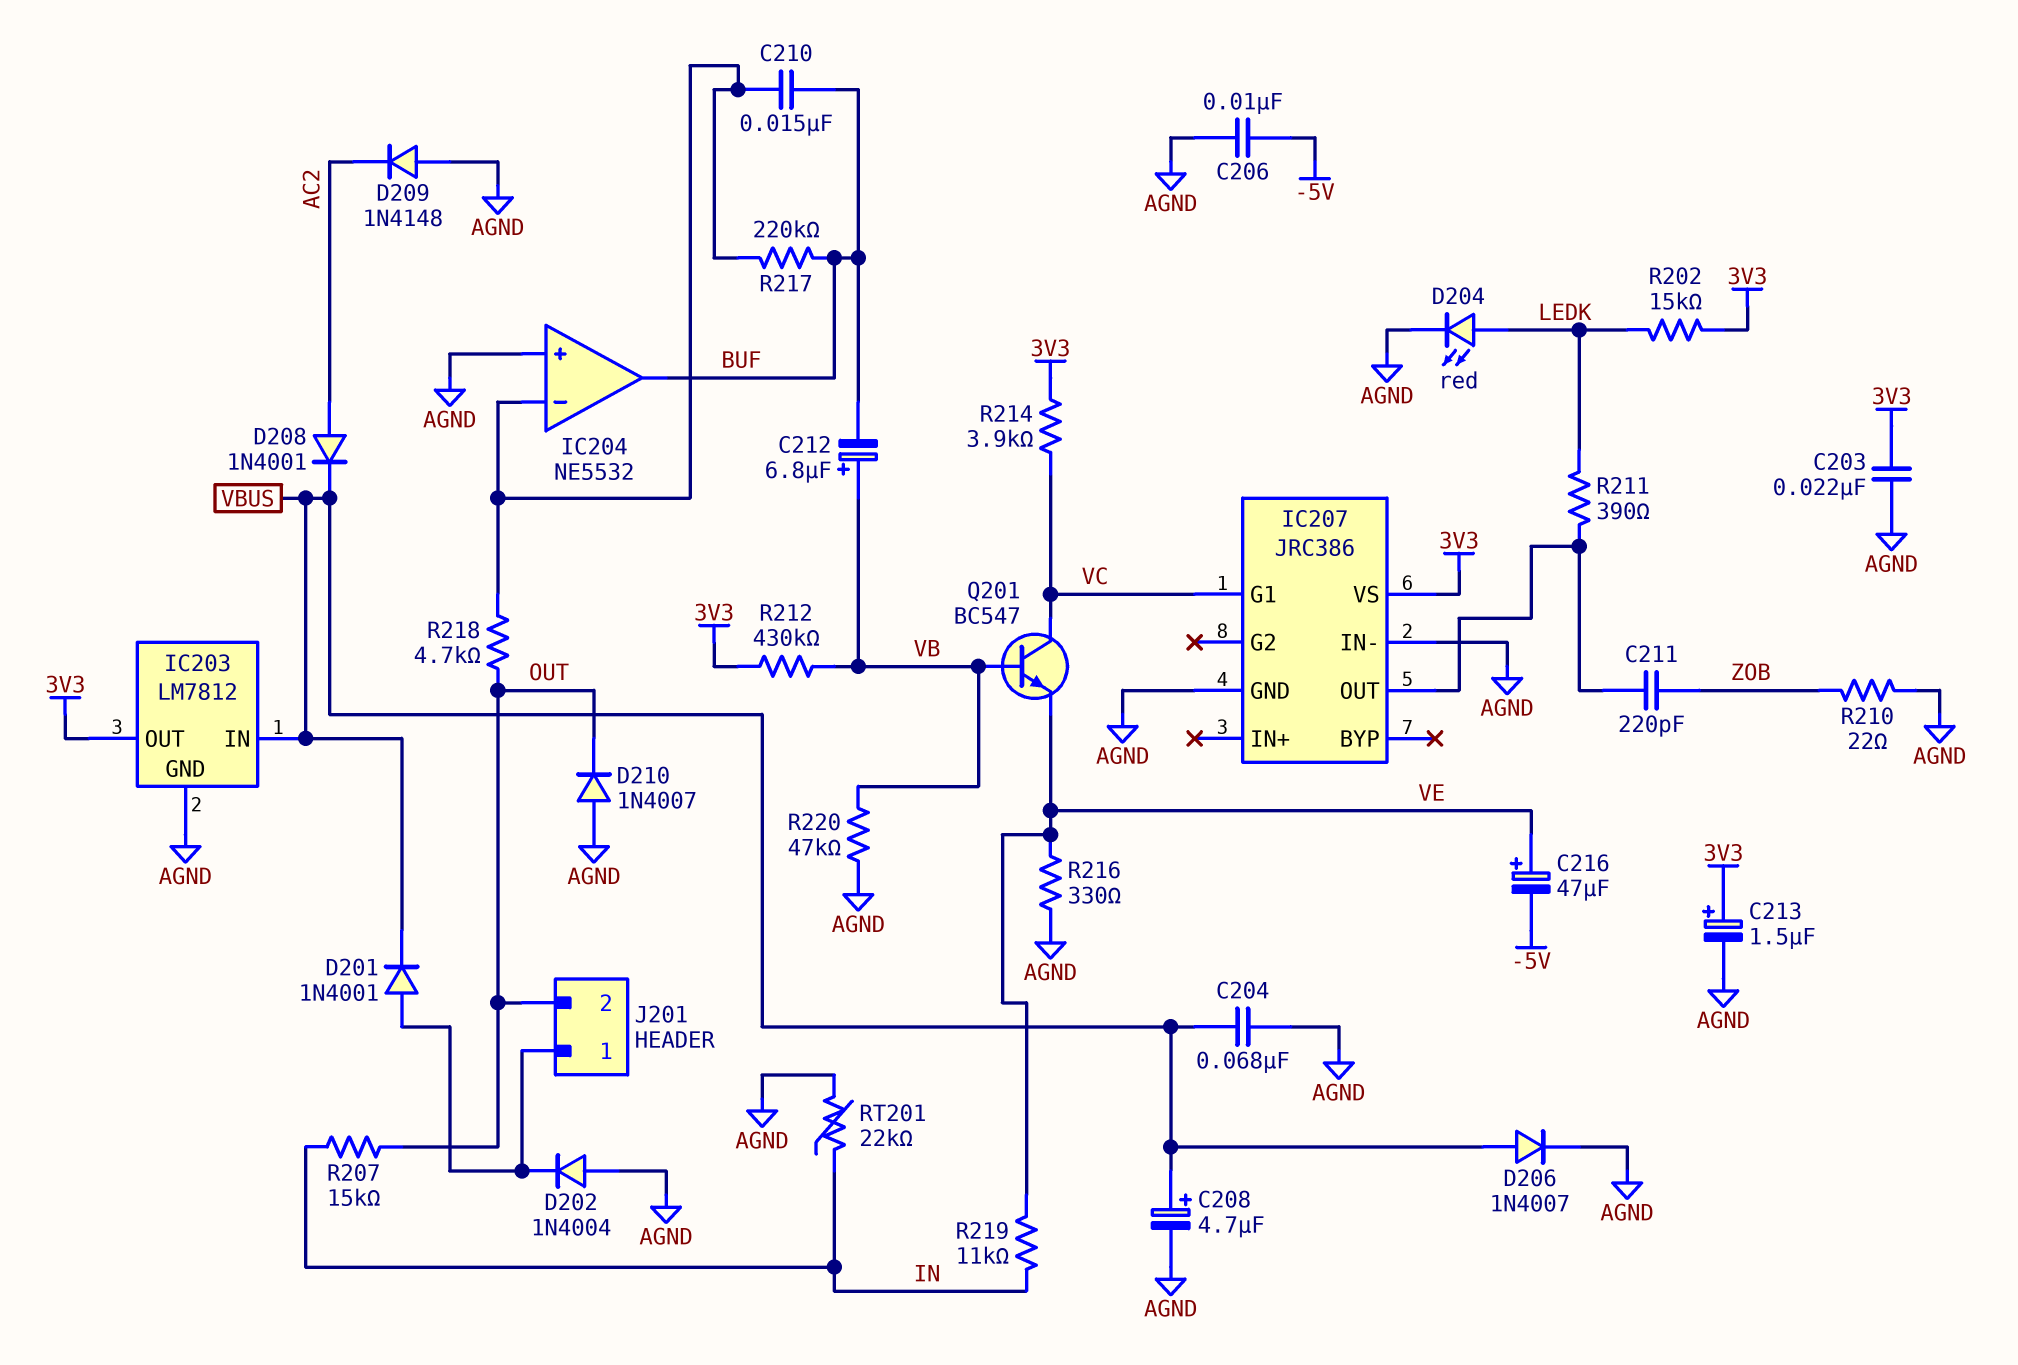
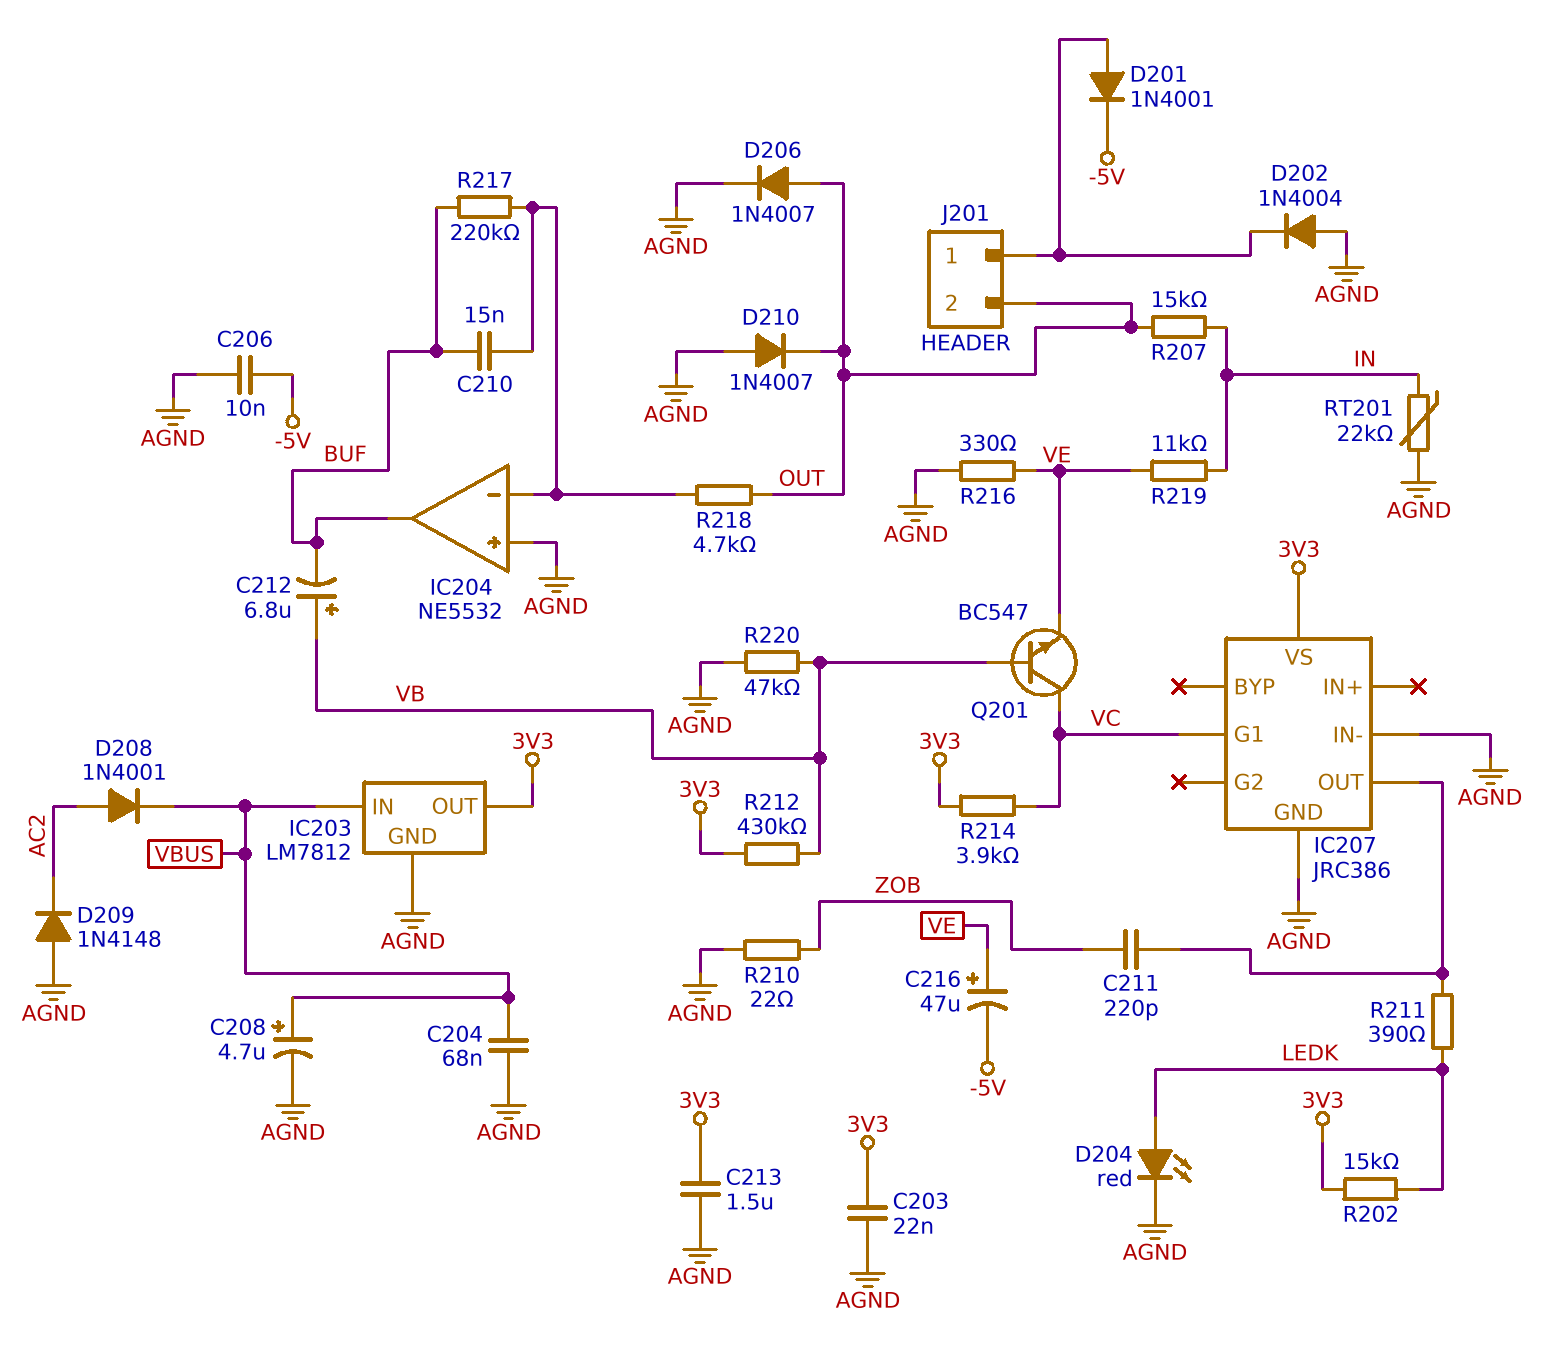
C213: 1.5uF (plus 3V3, minus AGND) -> 1.5uF (3V3, AGND)
D201: diode 1N4001 (A J201/1, K VBUS) -> diode 1N4001 (A J201/1, K -5V)
D206: diode 1N4007 (A VBUS, K AGND) -> diode 1N4007 (A OUT, K AGND)

